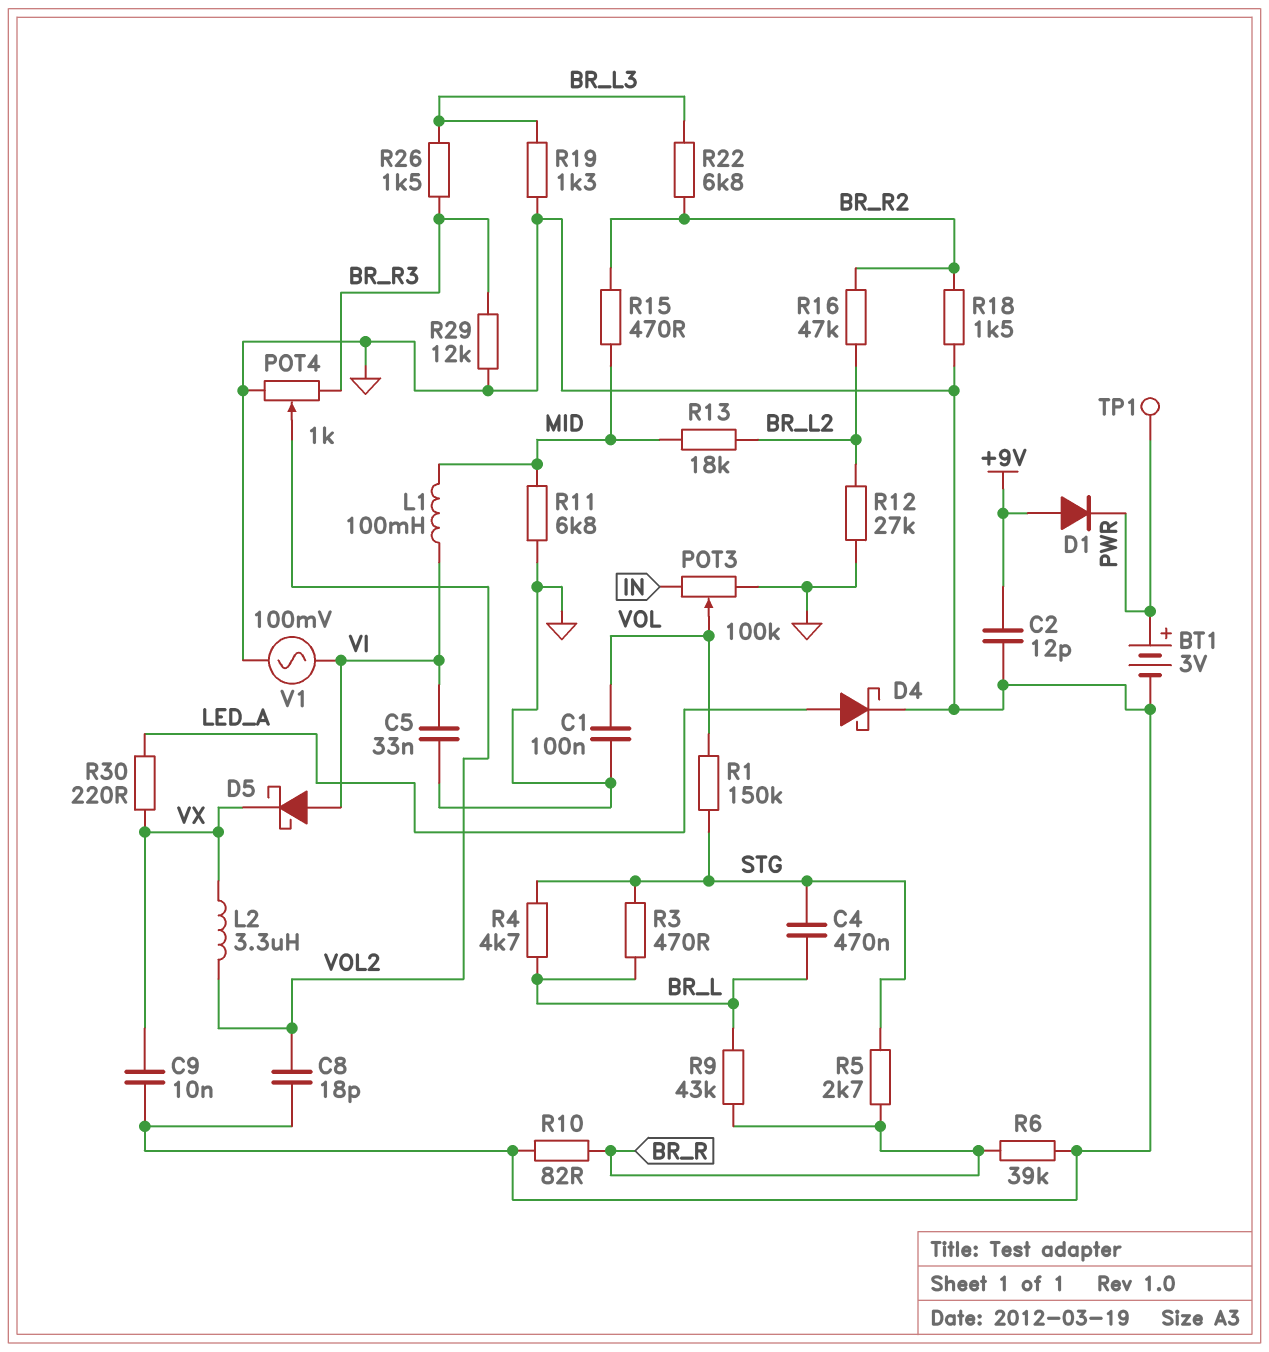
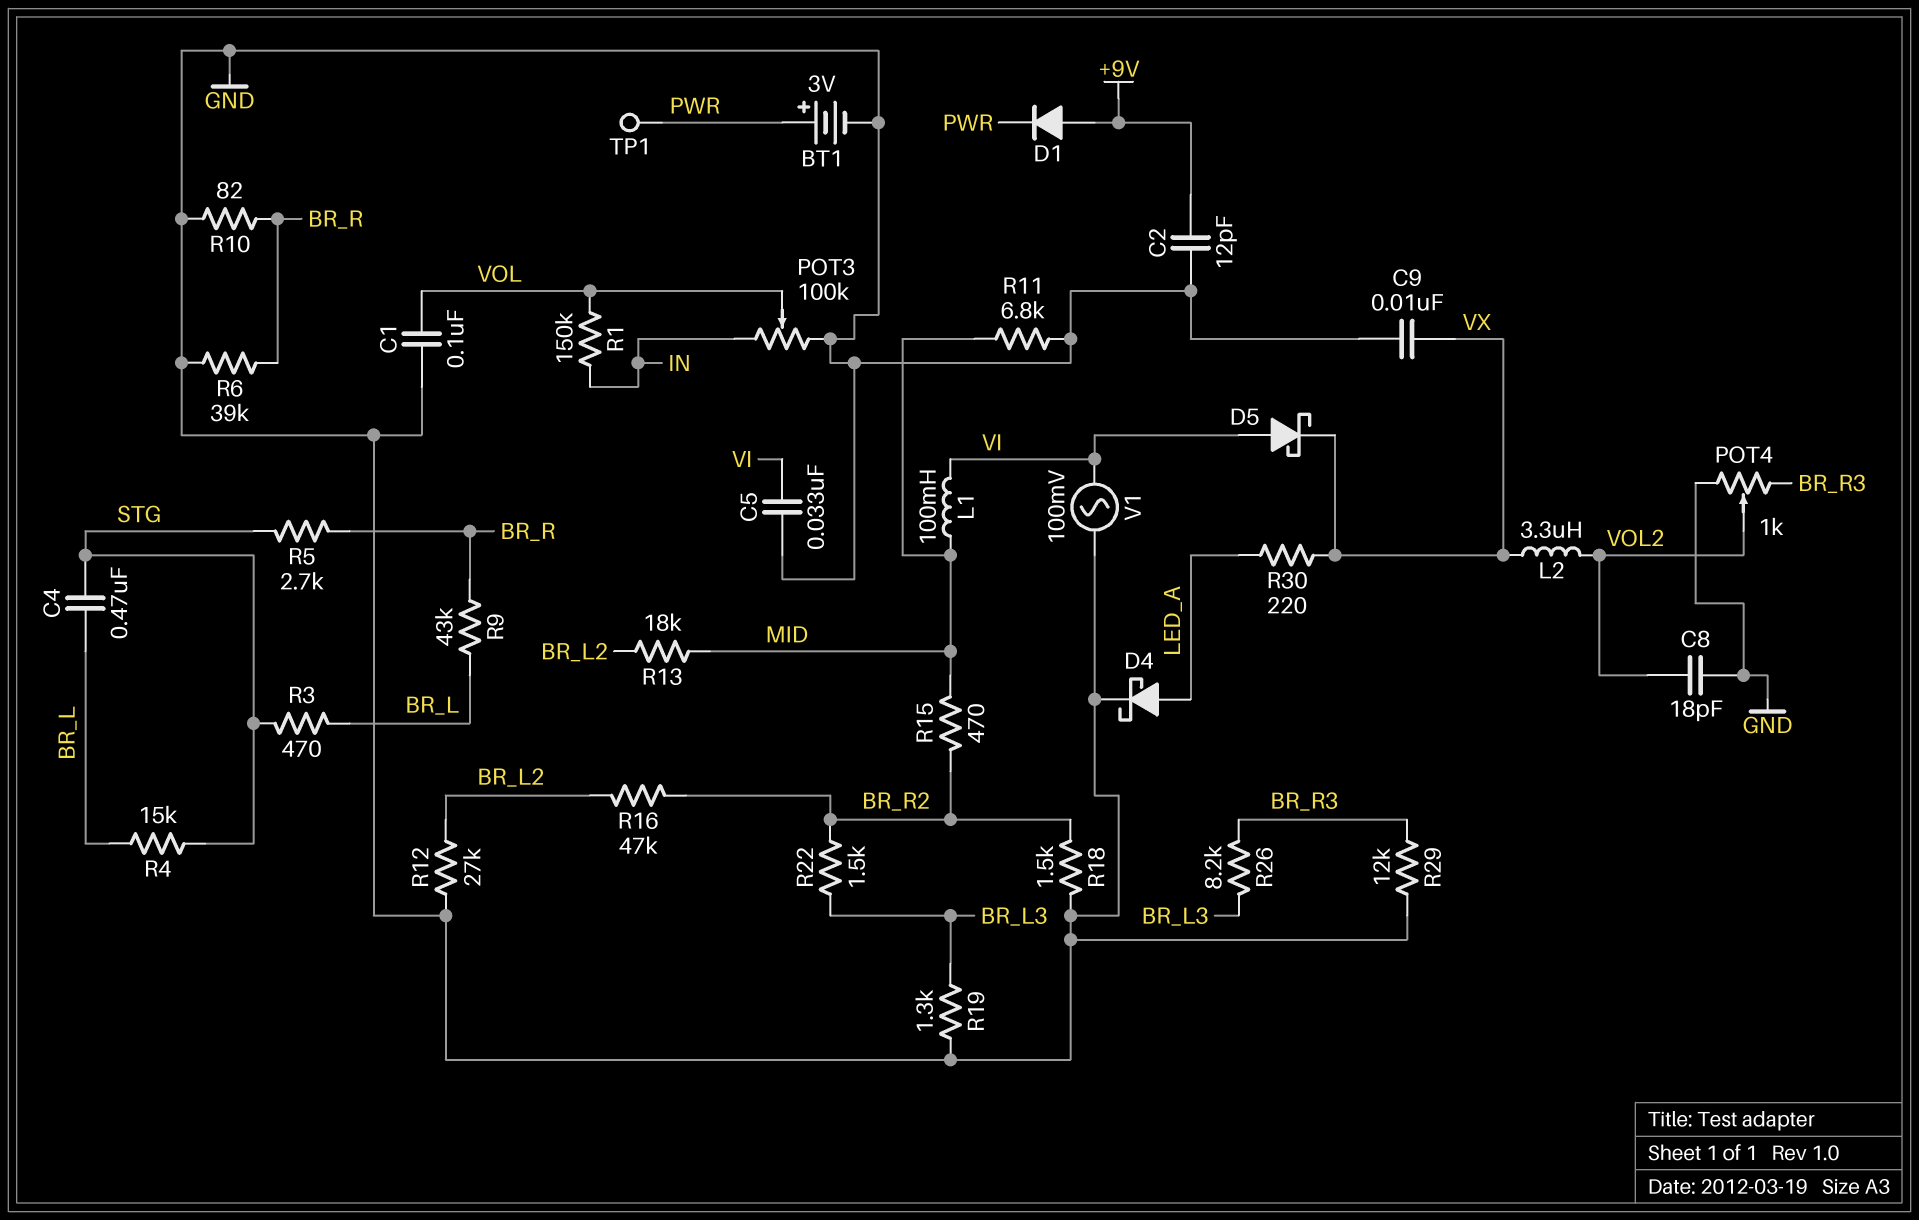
R1: 150k (STG, VOL) -> 150k (IN, VOL)
R4: 4.7k (BR_L, STG) -> 15k (BR_L, STG)
R22: 6.8k (BR_L3, BR_R2) -> 1.5k (BR_L3, BR_R2)
R26: 1.5k (BR_L3, BR_R3) -> 8.2k (BR_L3, BR_R3)

